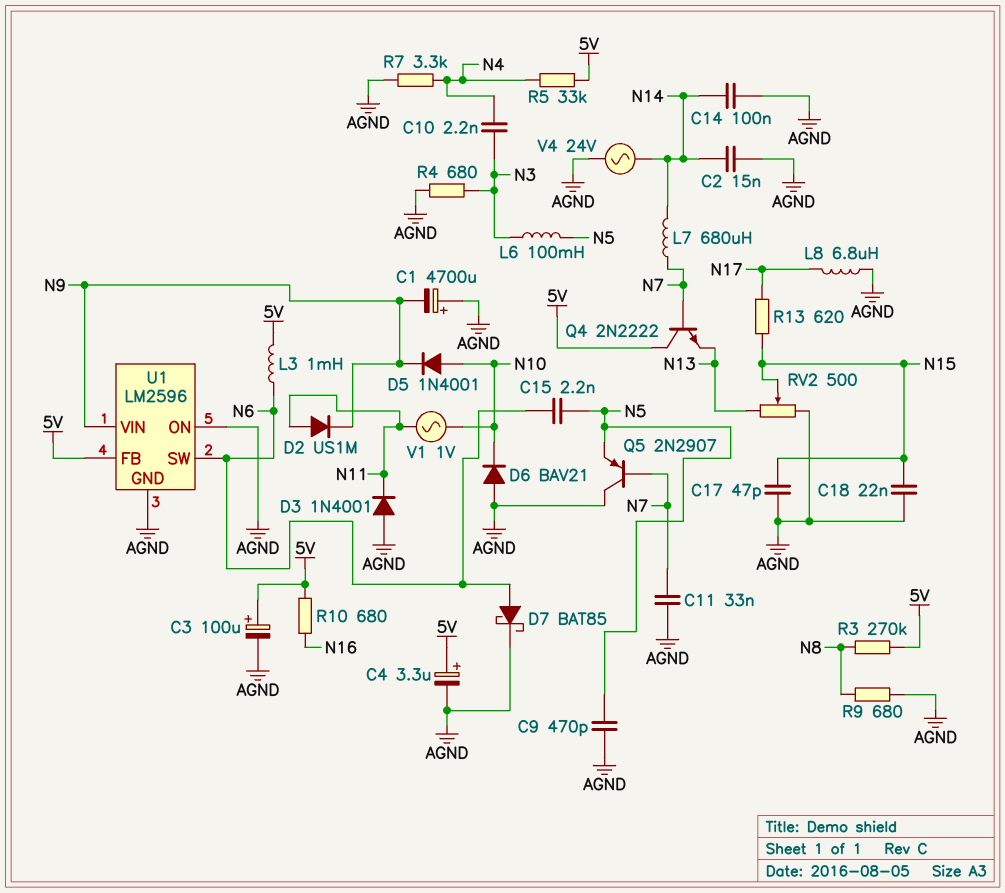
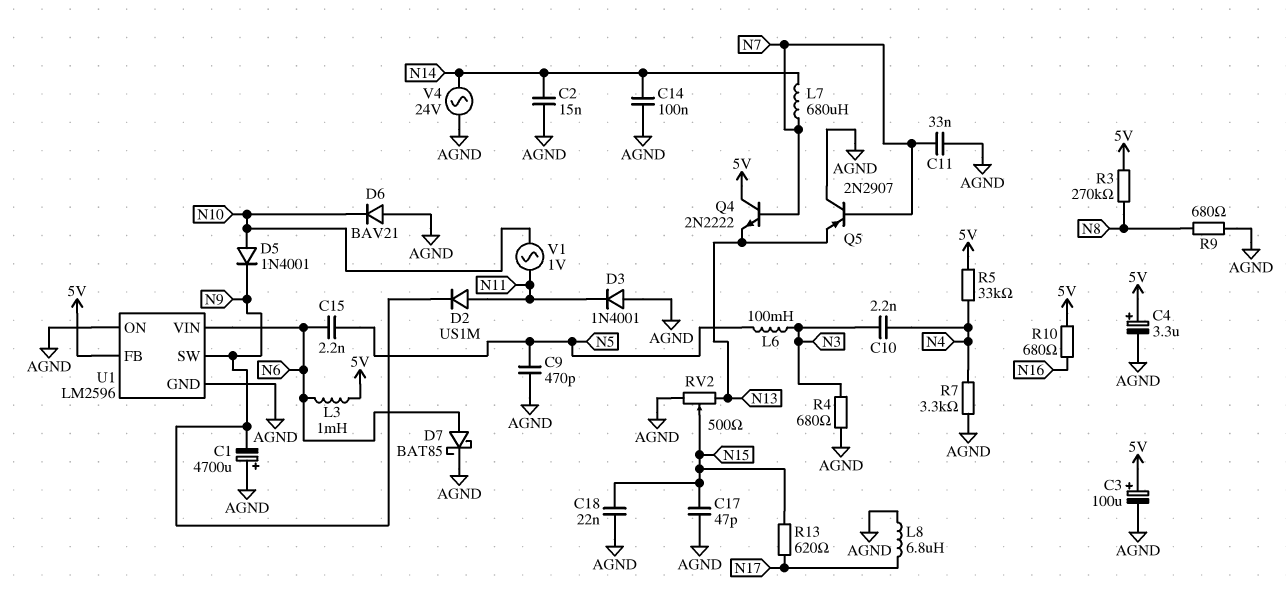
Q5: PNP 2N2907 (B N7, C AGND, E N5) -> PNP 2N2907 (B N7, C AGND, E N13)
U1 pin SW: N6 -> N9
U1 pin VIN: N9 -> N6

